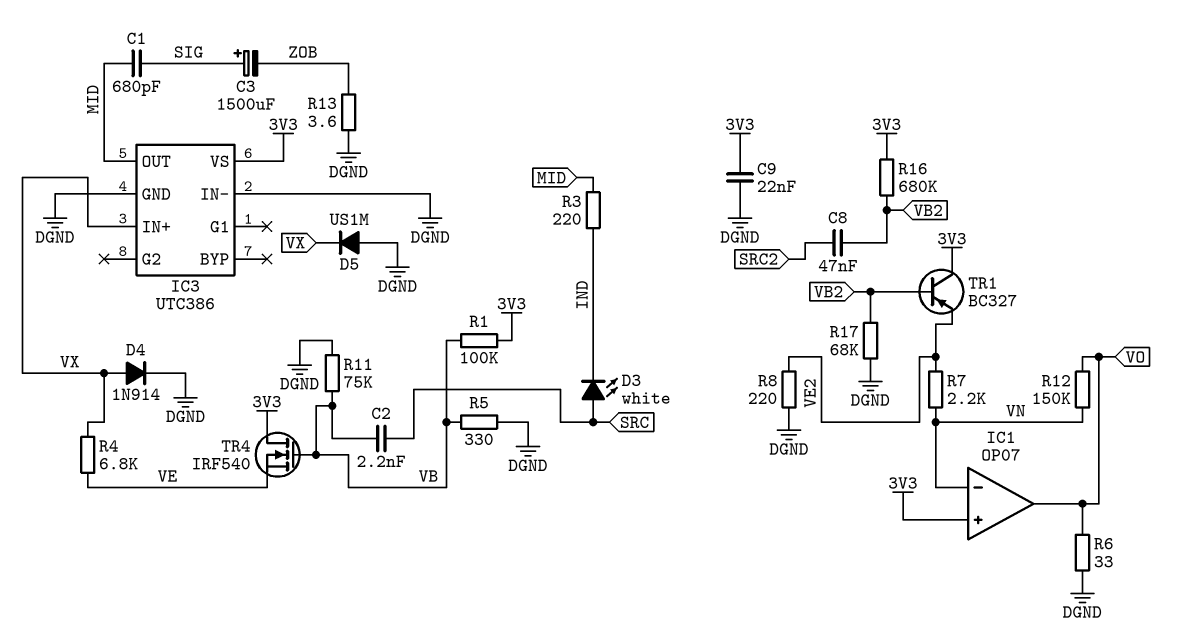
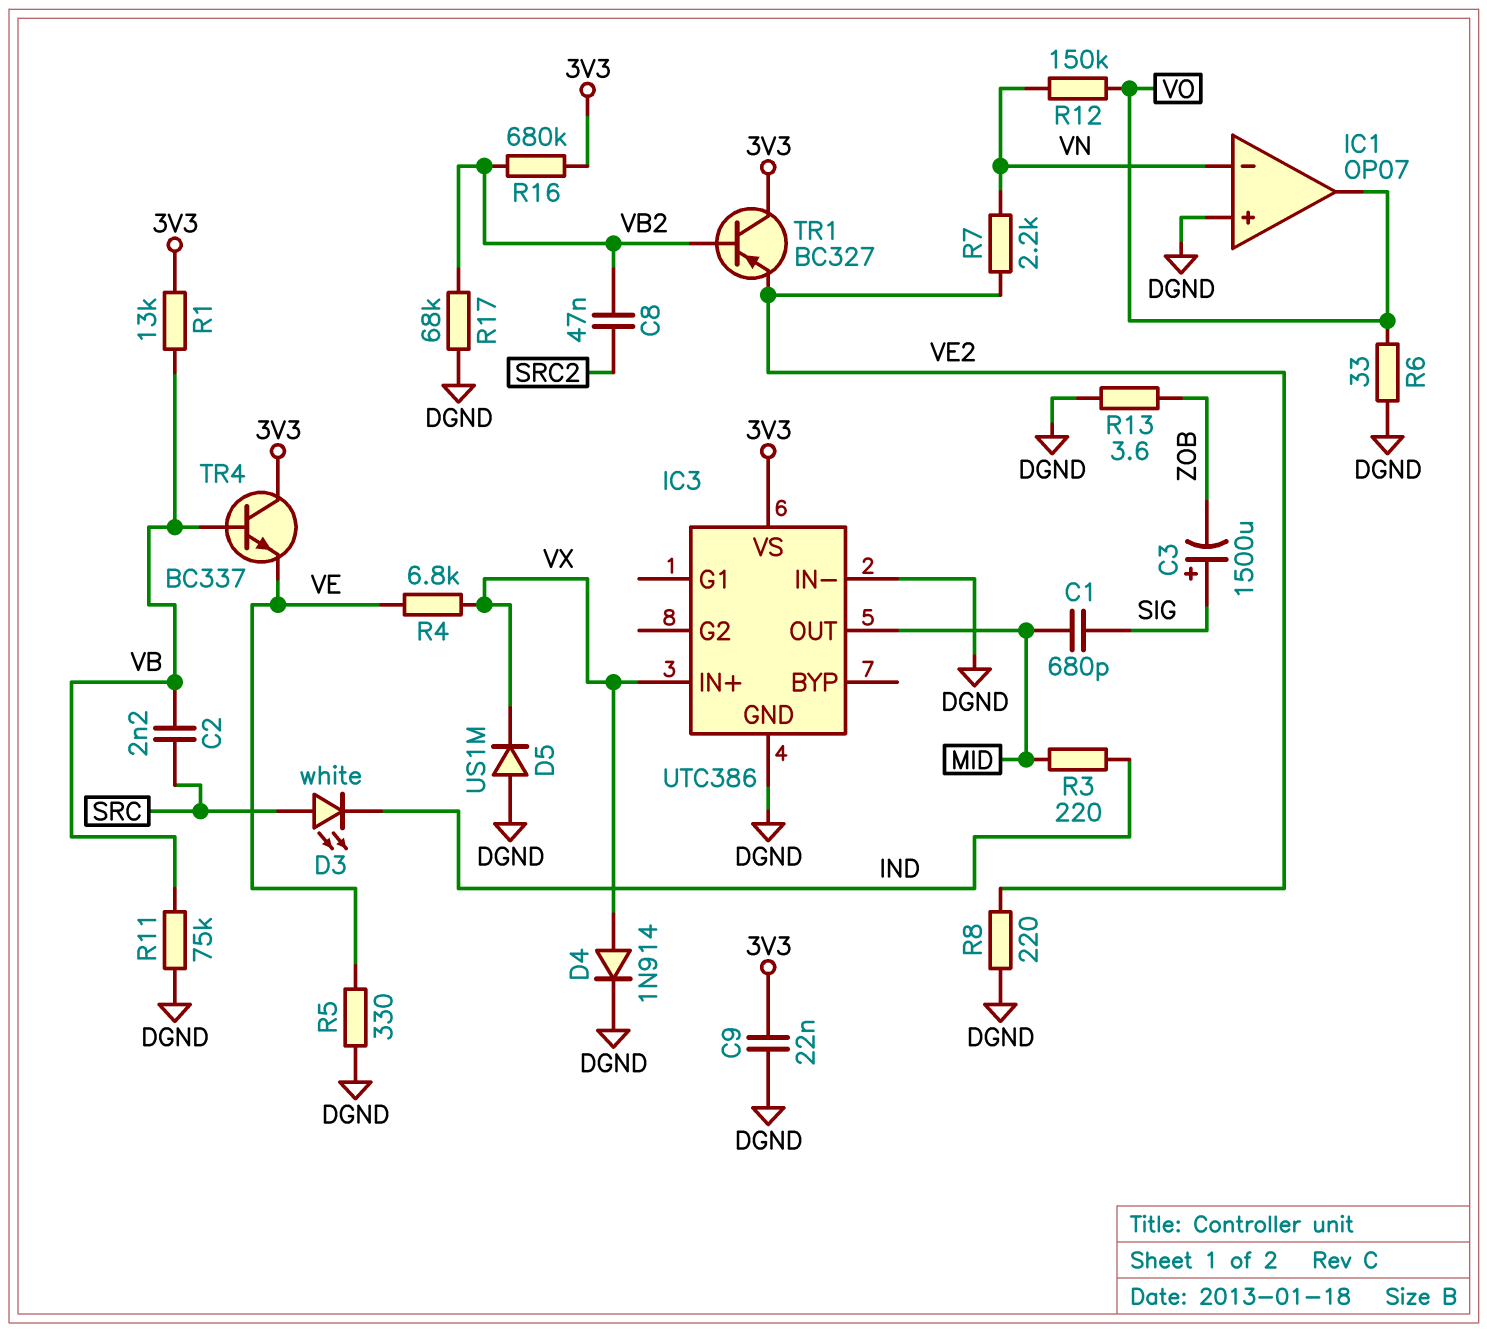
IC1 pin in+: 3V3 -> DGND
R1: 100k (3V3, VB) -> 13k (3V3, VB)
R5: 330 (DGND, VB) -> 330 (DGND, VE)
TR4: NMOS IRF540 (G VB, D 3V3, S VE) -> NPN BC337 (B VB, C 3V3, E VE)

